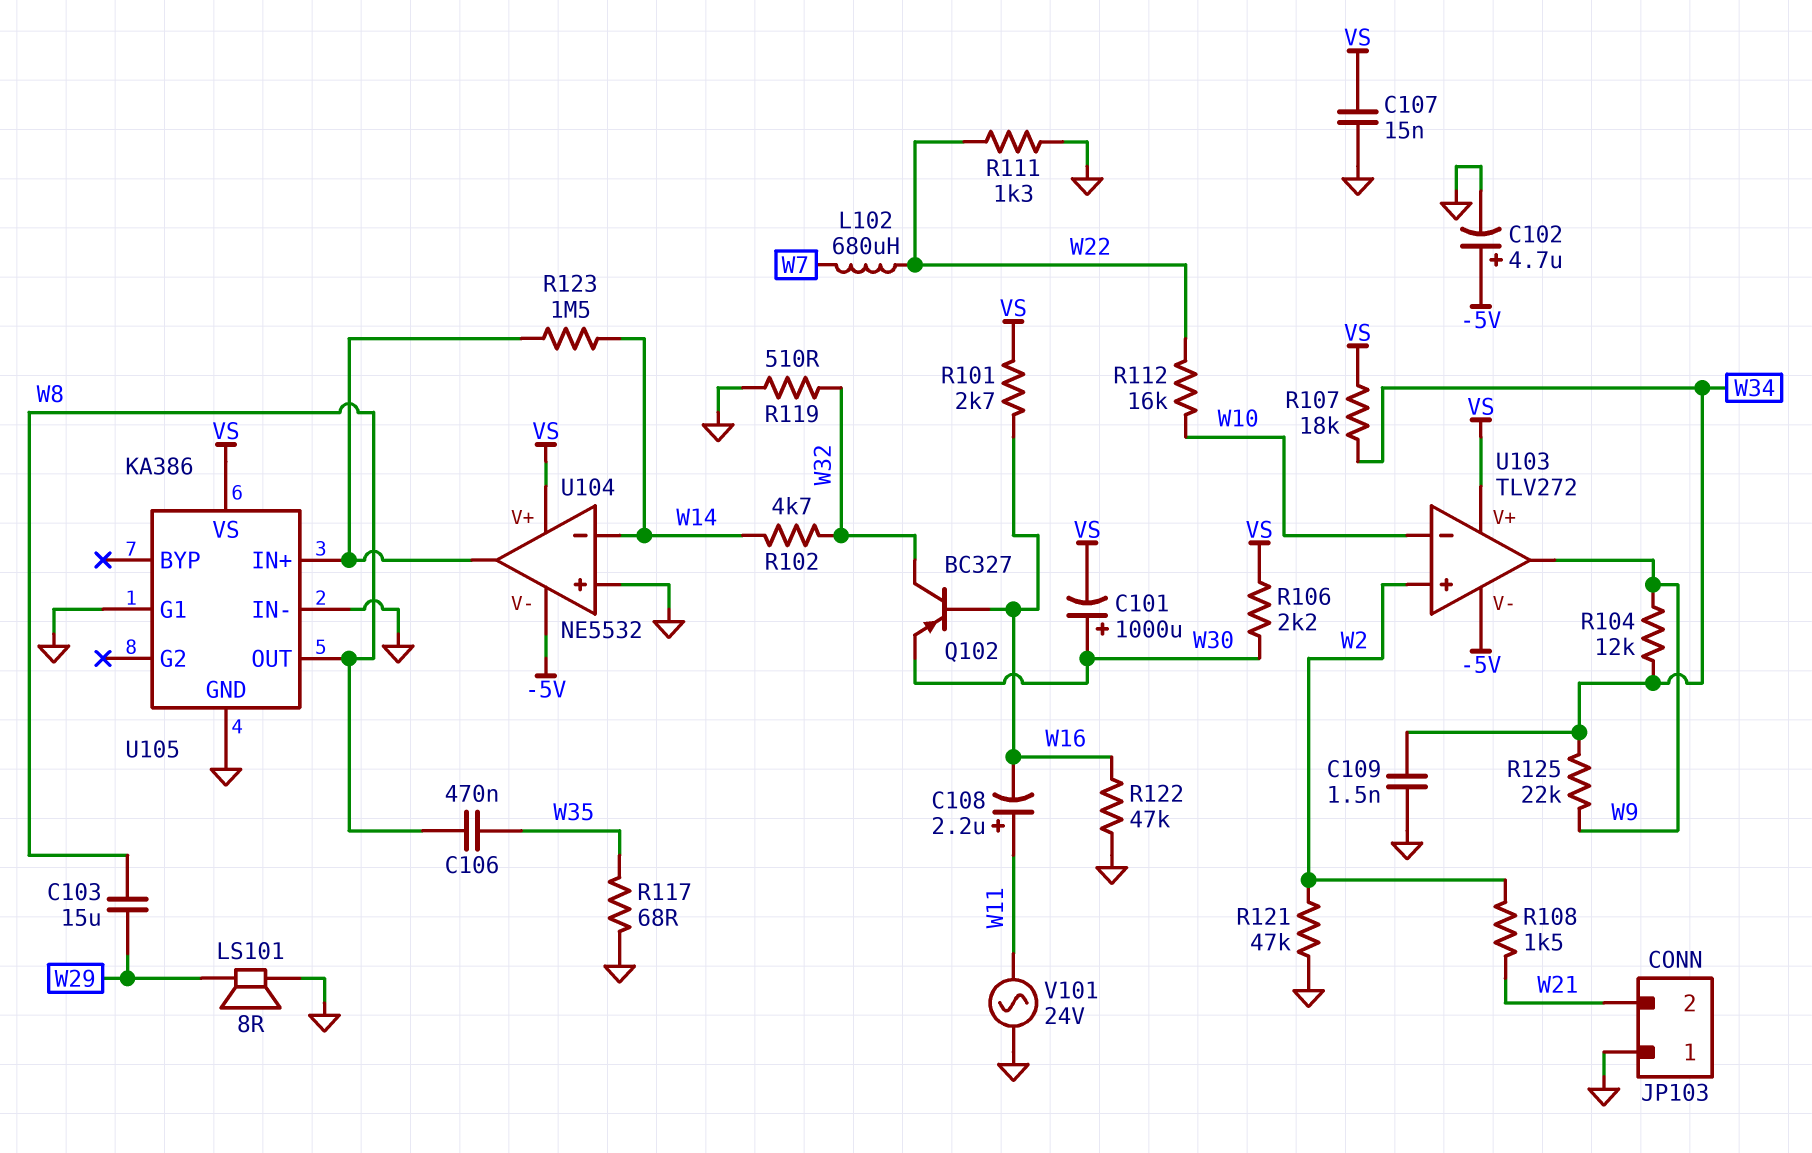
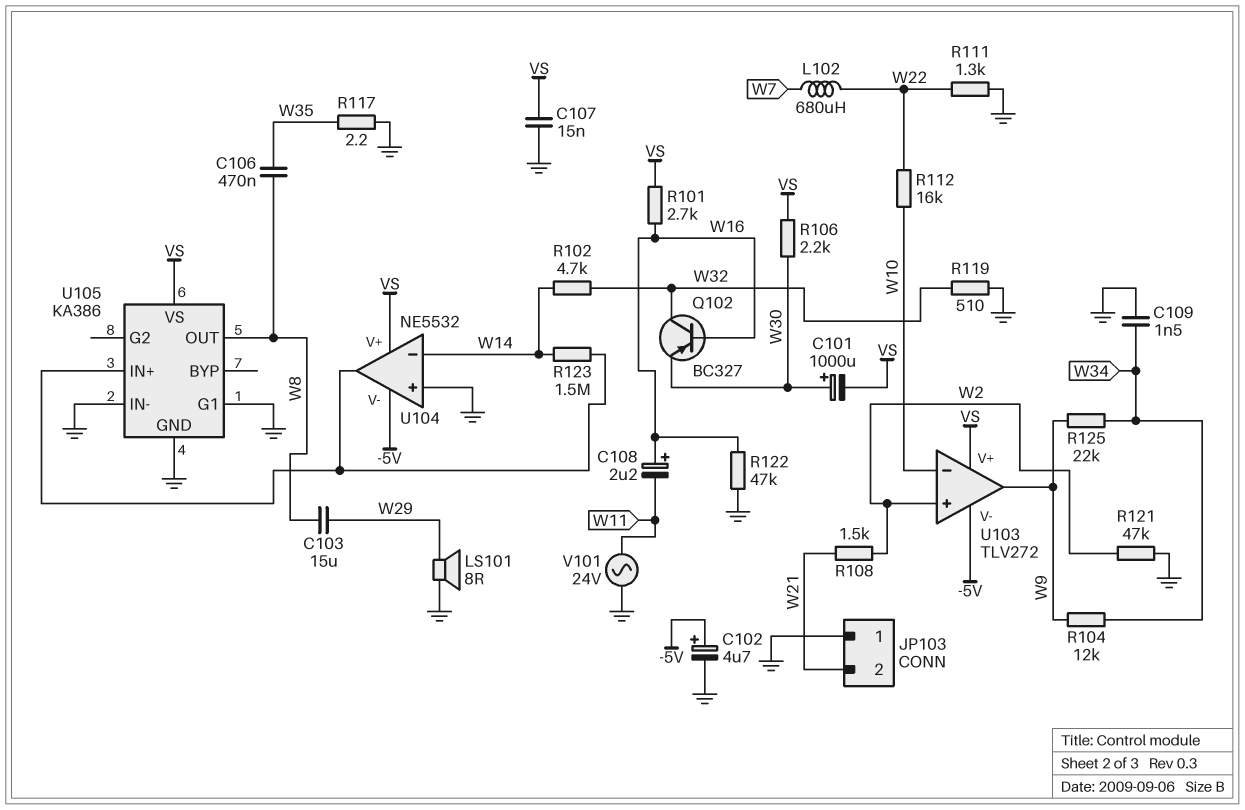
C108: 2.2uF (plus W11, minus W16) -> 2.2uF (plus W16, minus W11)
R107: 18k (VS, W34) -> none
R117: 68 (GND, W35) -> 2.2 (GND, W35)

